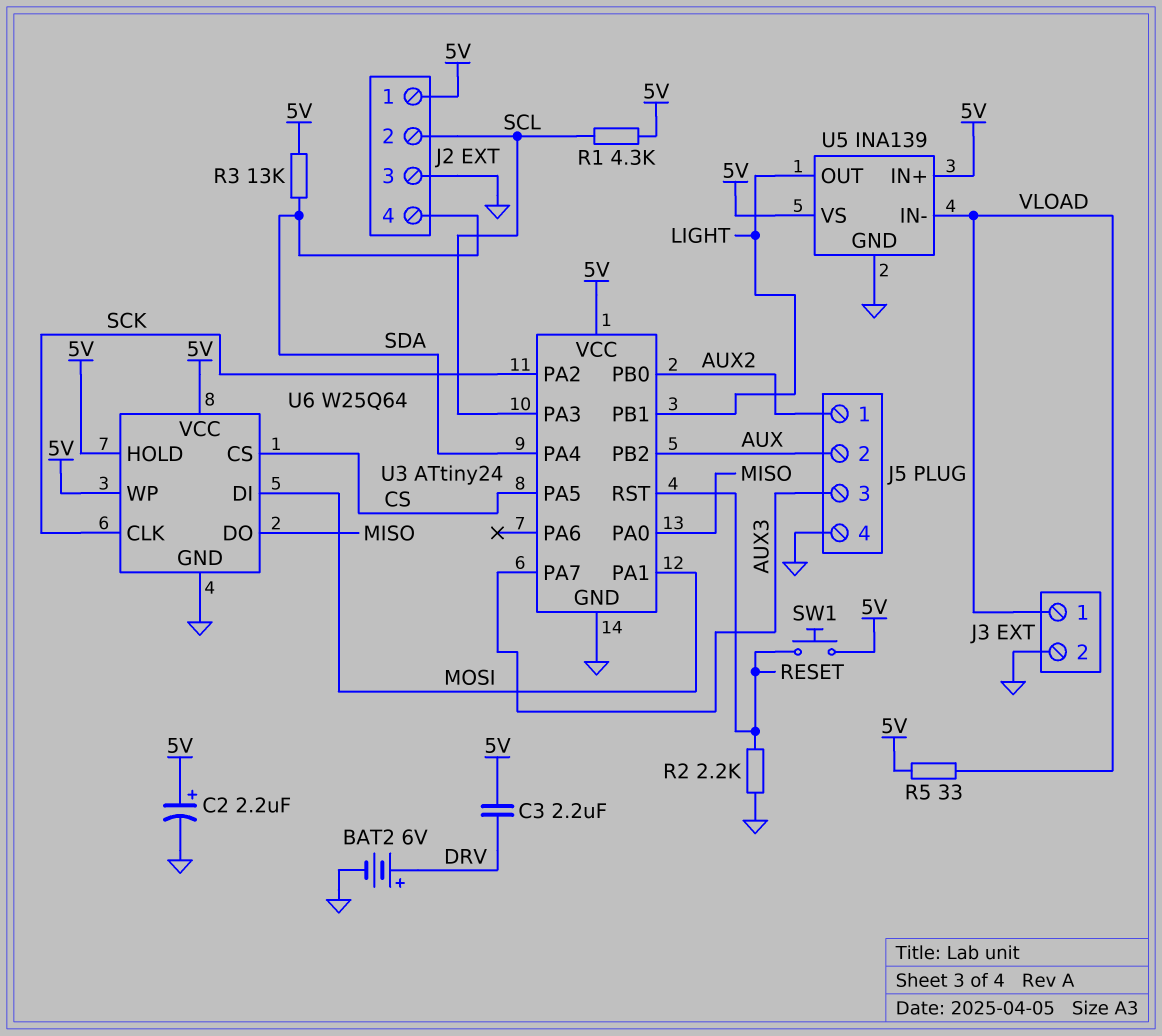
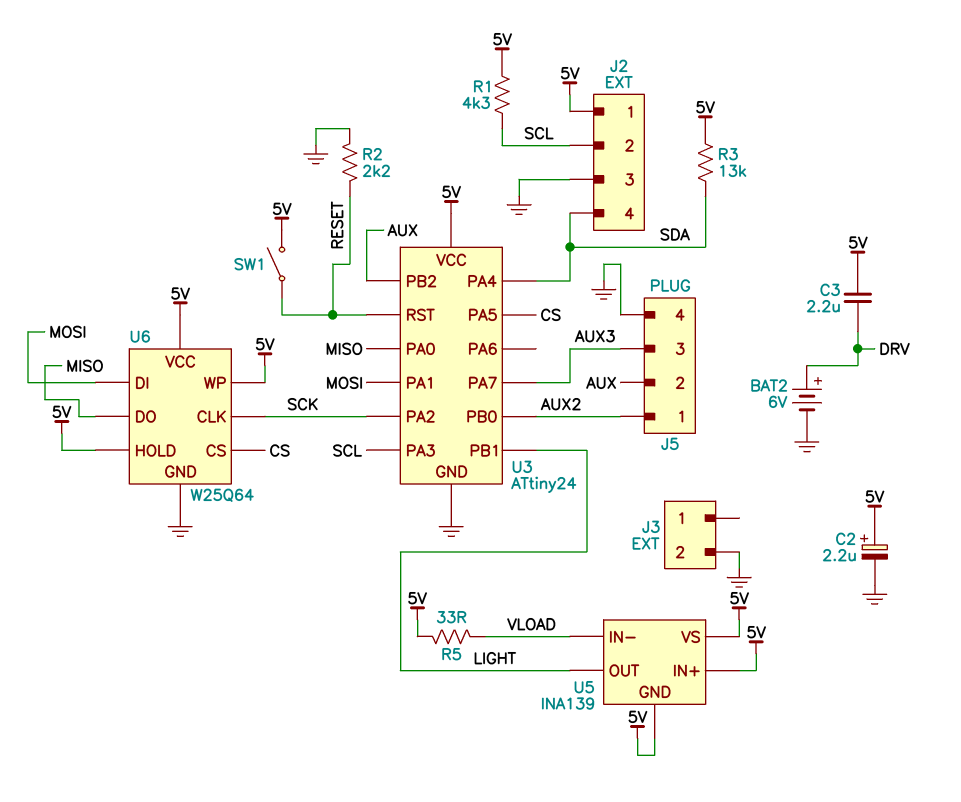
J3 pin 1: VLOAD -> none
SW1: button (5V, RESET) -> switch (5V, RESET)
U5 pin GND: GND -> 5V

